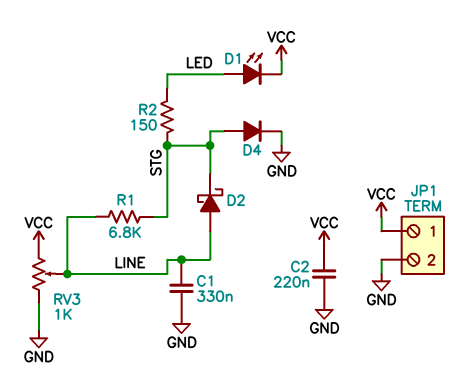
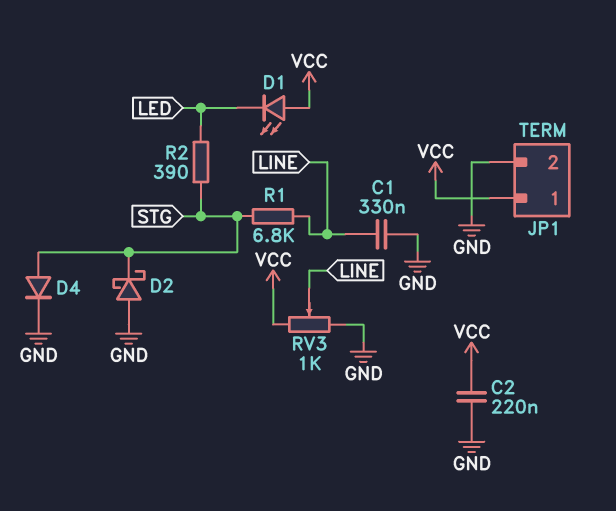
D1: LED (A LED, K VCC) -> LED (A VCC, K LED)
D2: schottky (A LINE, K STG) -> schottky (A GND, K STG)
R2: 150 (LED, STG) -> 390 (LED, STG)

